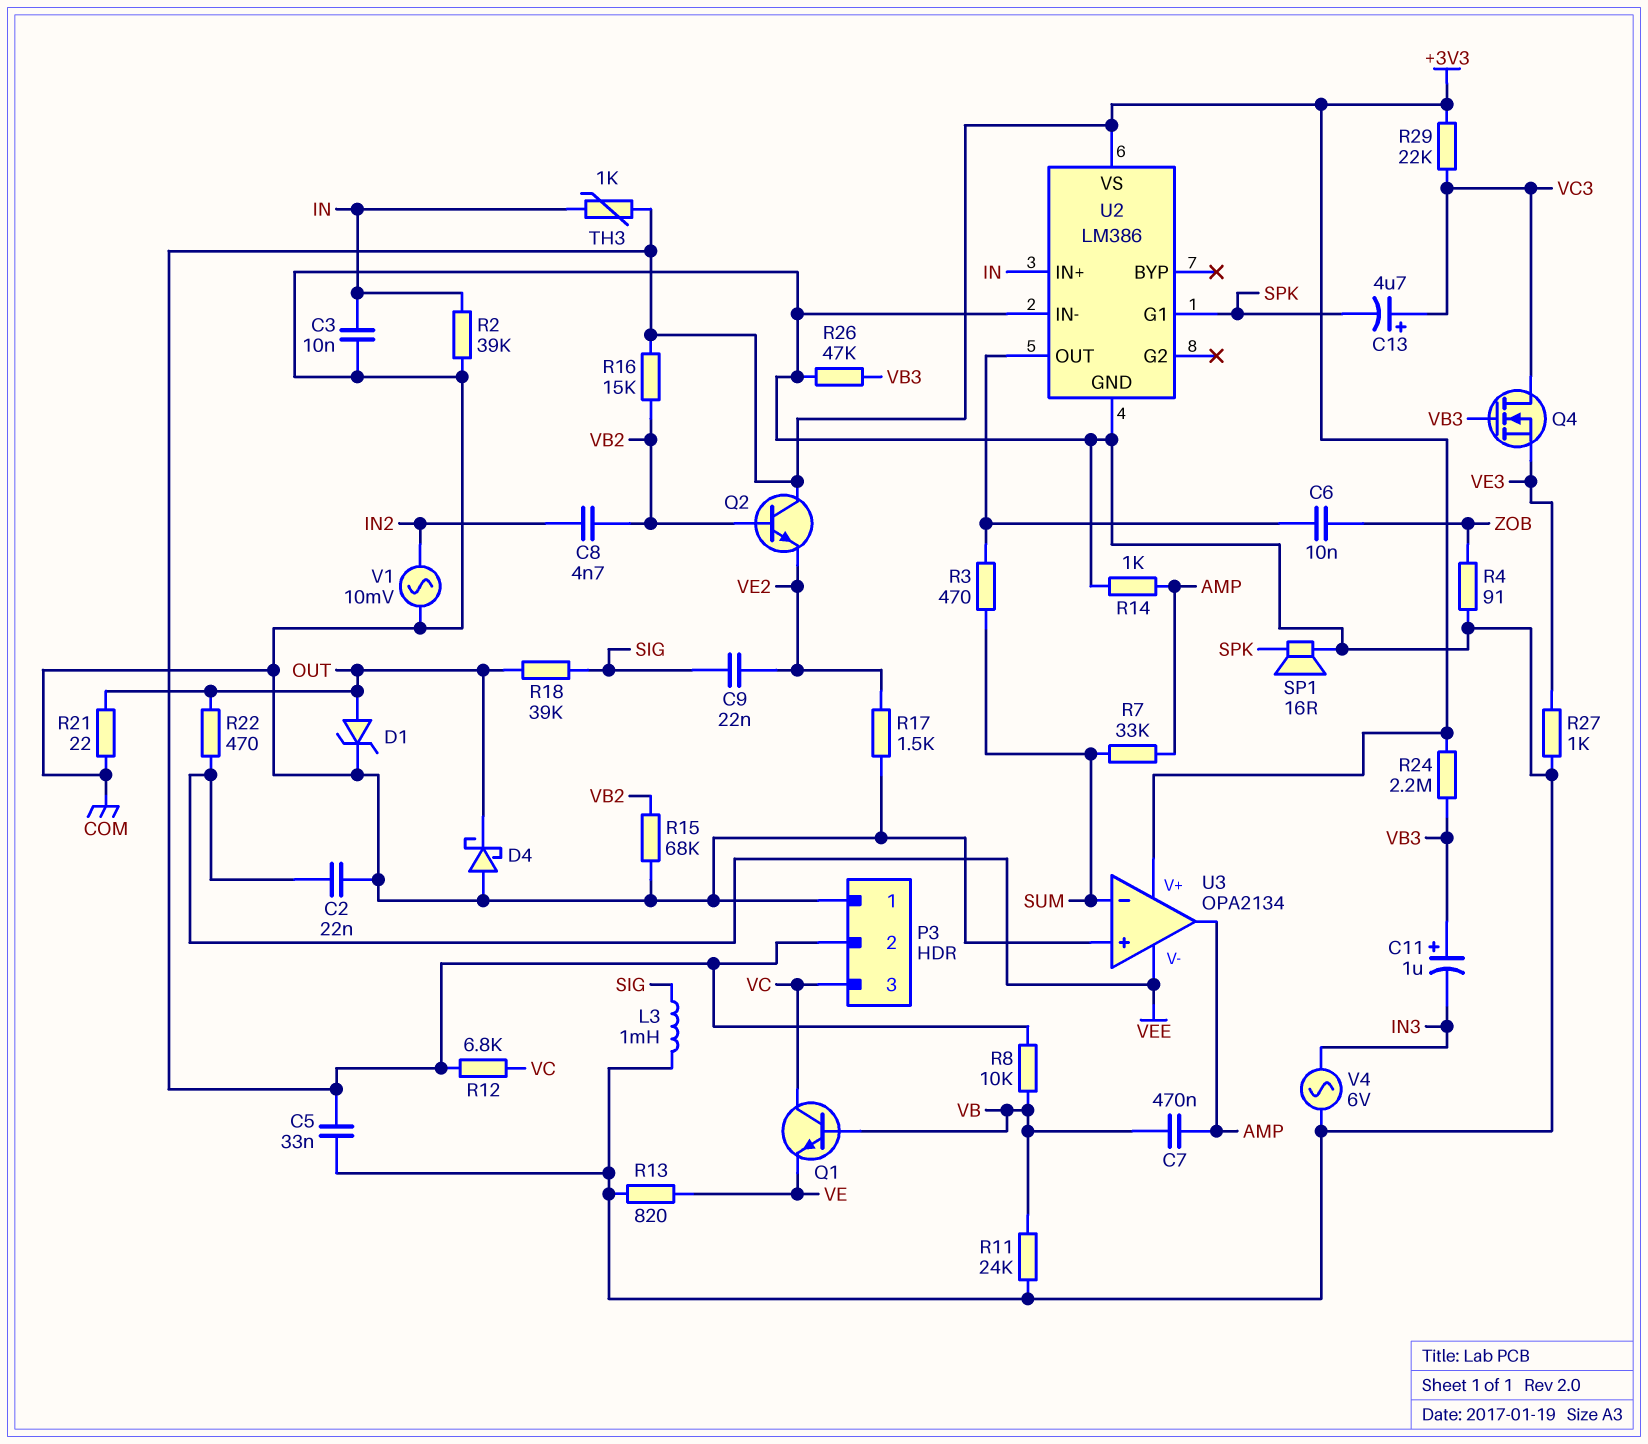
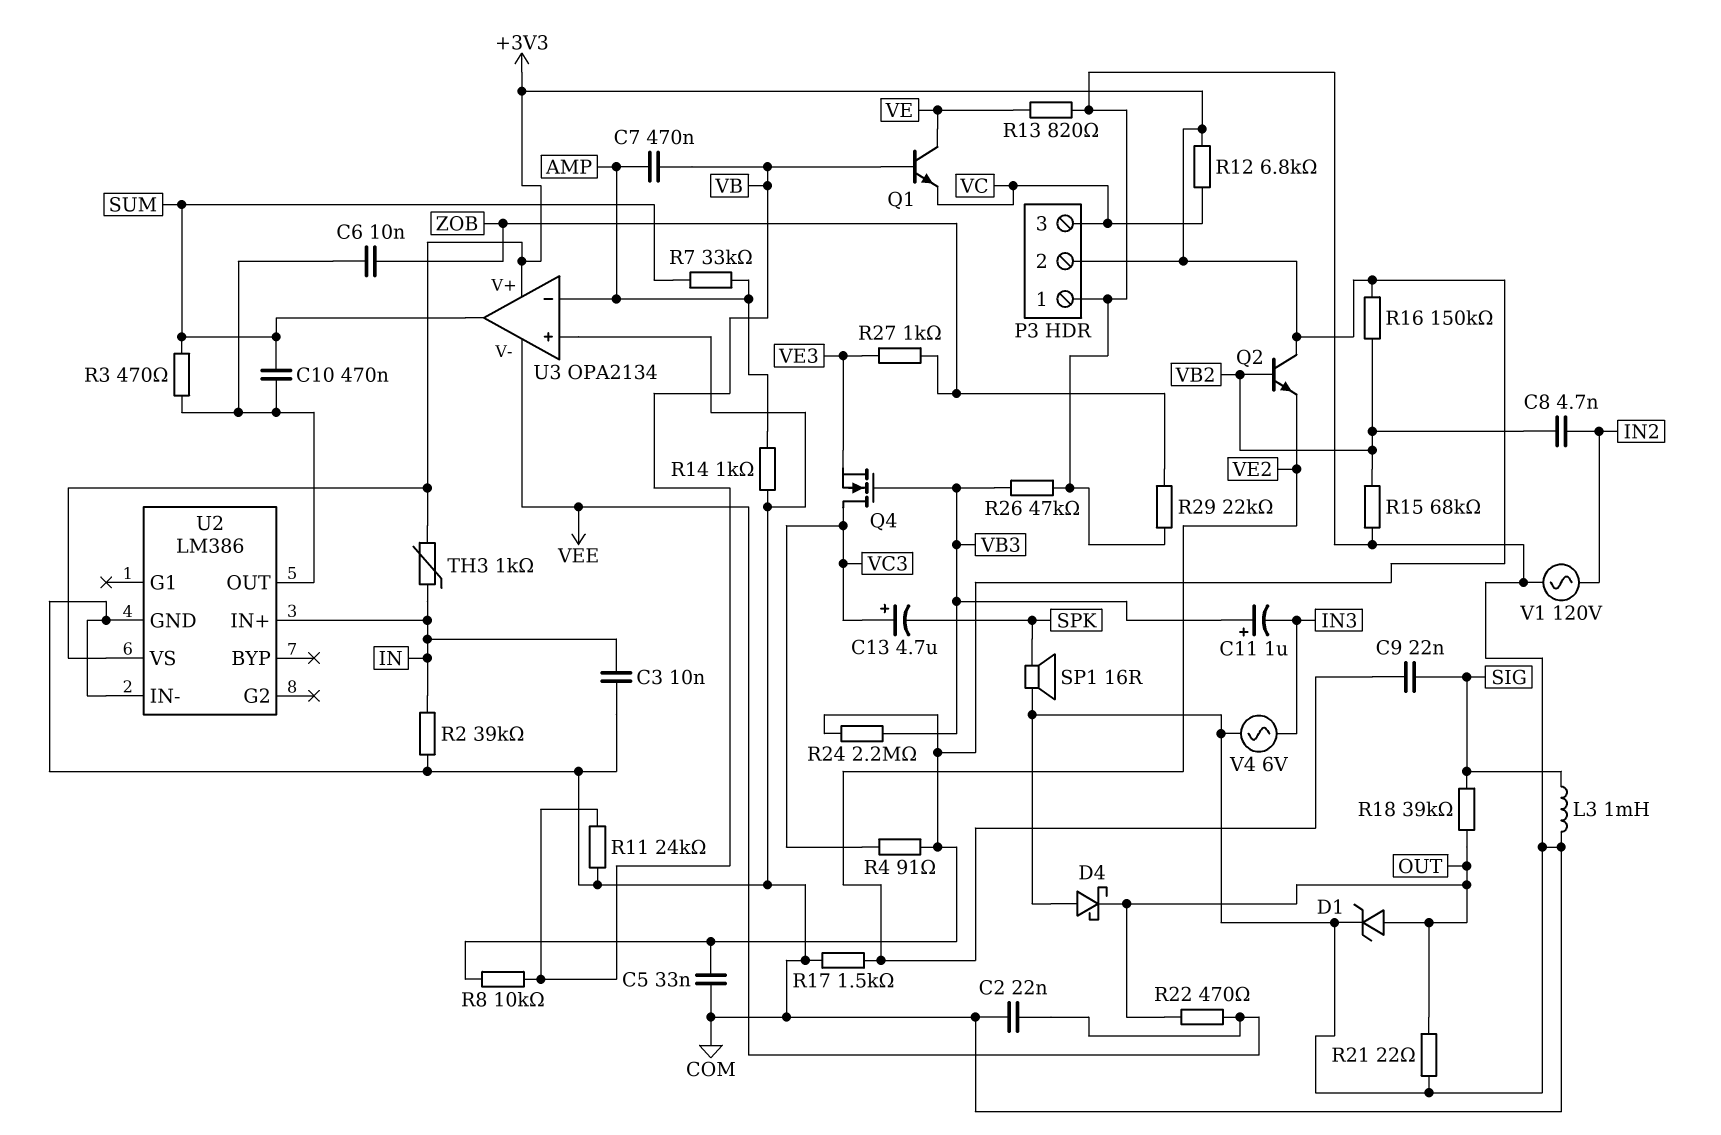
C10: none -> 470nF (SUM, U2/OUT)
Q1: NPN (B VB, C VC, E VE) -> NPN (B VB, C VE, E VC)
R4: 91 (COM, ZOB) -> 91 (+3V3, VC3)
R16: 15k (+3V3, VB2) -> 150k (+3V3, VB2)
R27: 1k (COM, VE3) -> 1k (VE3, ZOB)
R29: 22k (+3V3, VC3) -> 22k (COM, ZOB)
U2 pin G1: SPK -> none
U3 pin in-: SUM -> AMP
U3 pin out: AMP -> SUM
V1: AC 10mV (COM, IN2) -> AC 120V (COM, IN2)

